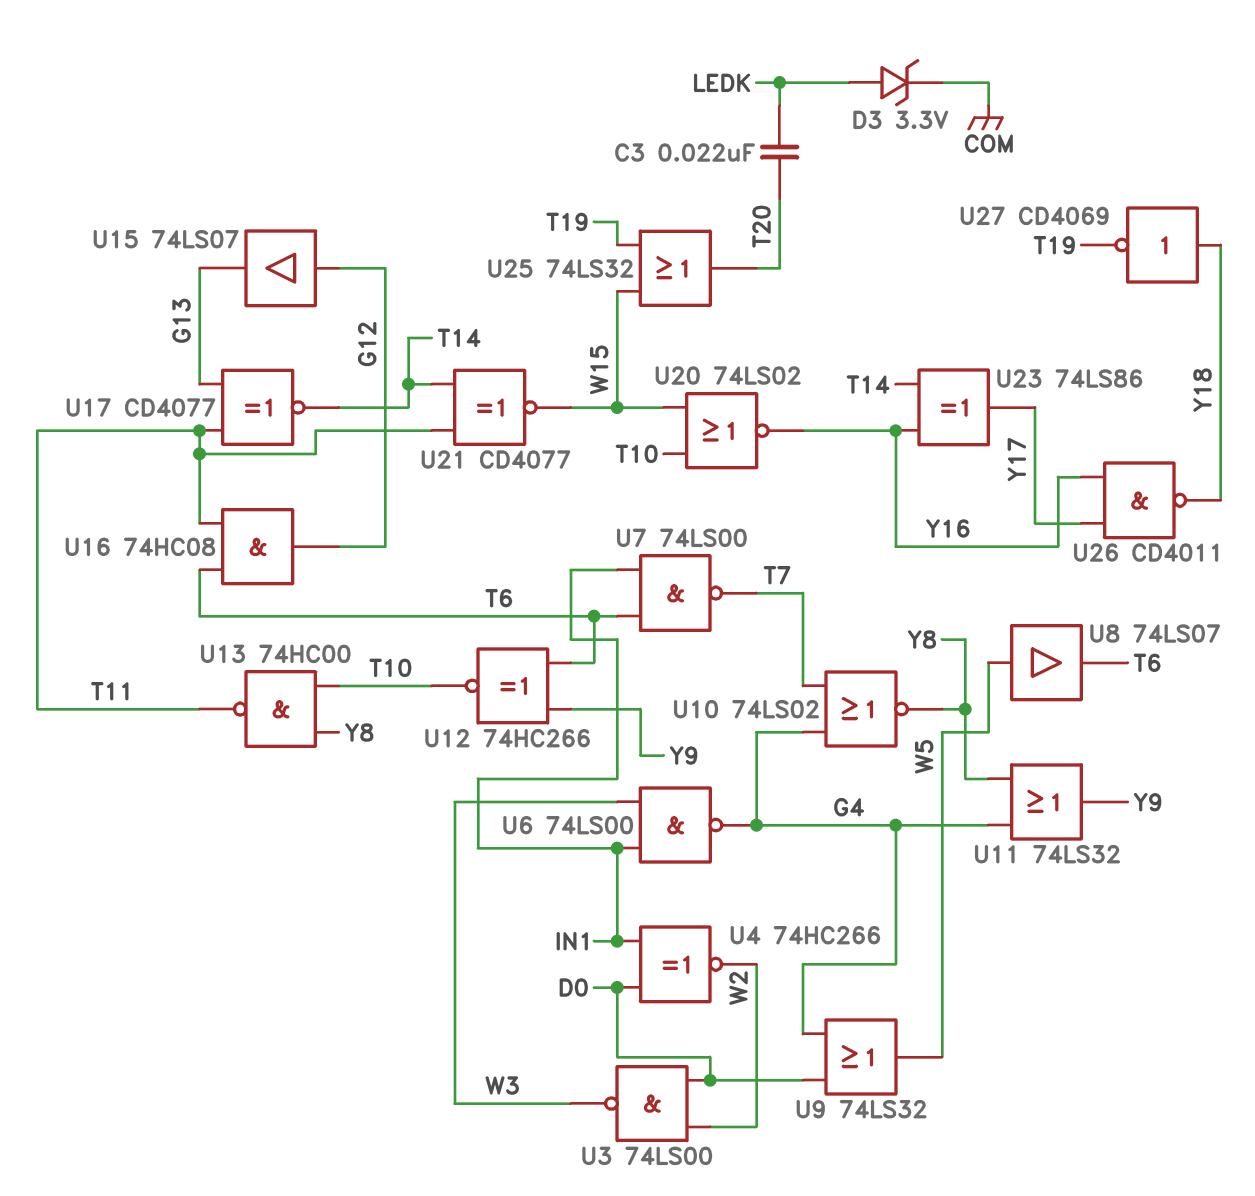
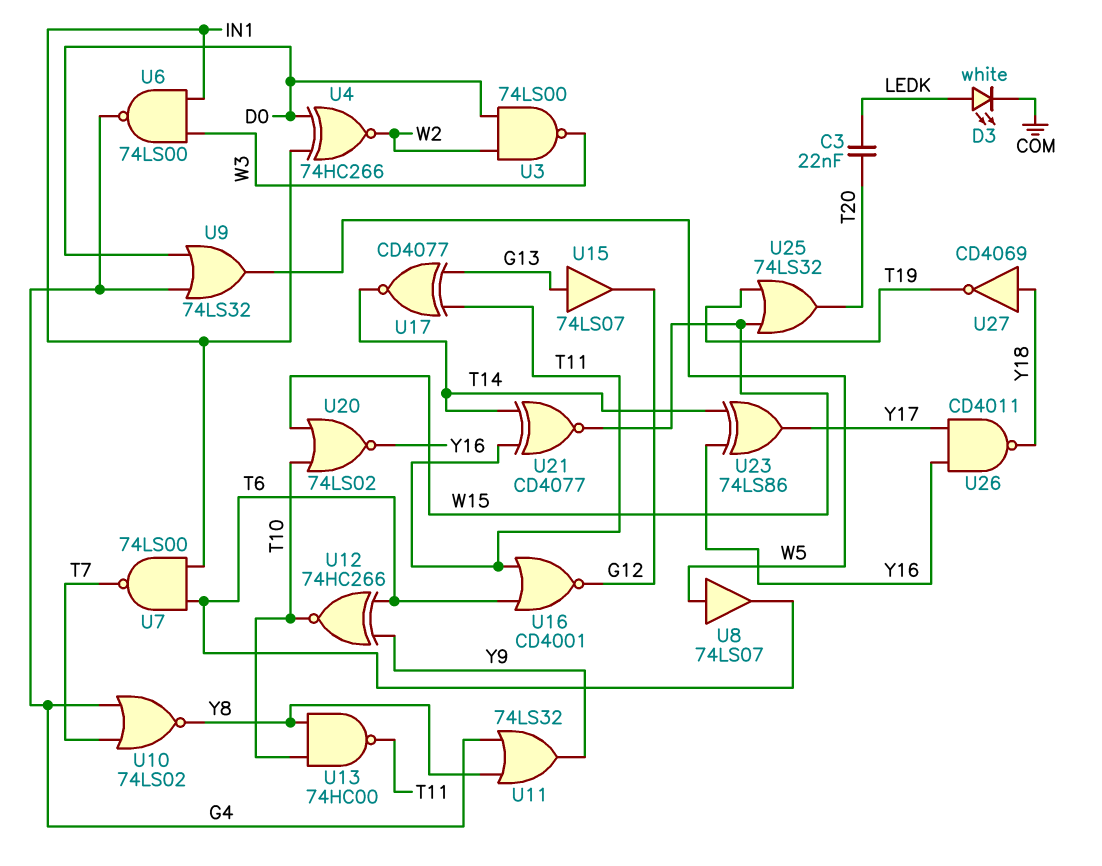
D3: zener 3.3V (A LEDK, K COM) -> LED white (A LEDK, K COM)
U15: buffer 74LS07 (in G12, out G13) -> buffer 74LS07 (in G13, out G12)
U16: AND 74HC08 (in T6, in T11, out G12) -> NOR CD4001 (in T6, in T11, out G12)

